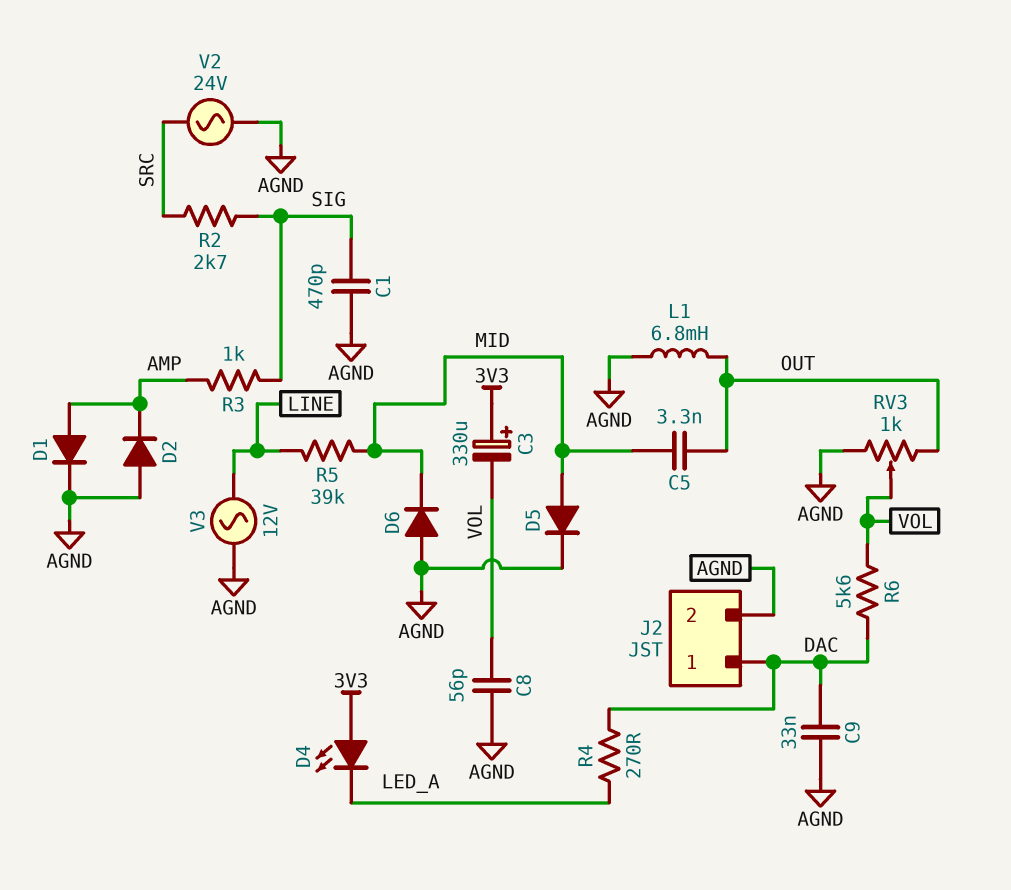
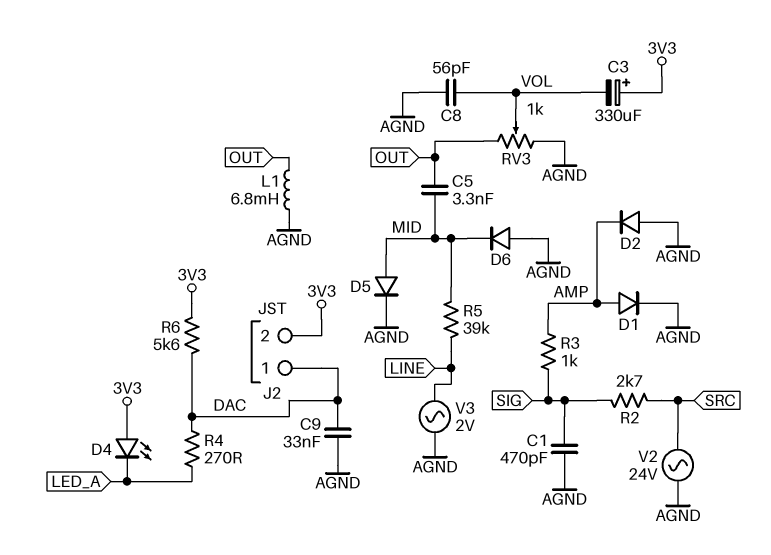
J2 pin 2: AGND -> 3V3
R6: 5.6k (DAC, VOL) -> 5.6k (3V3, DAC)
V3: AC 12V (AGND, LINE) -> AC 2V (AGND, LINE)

